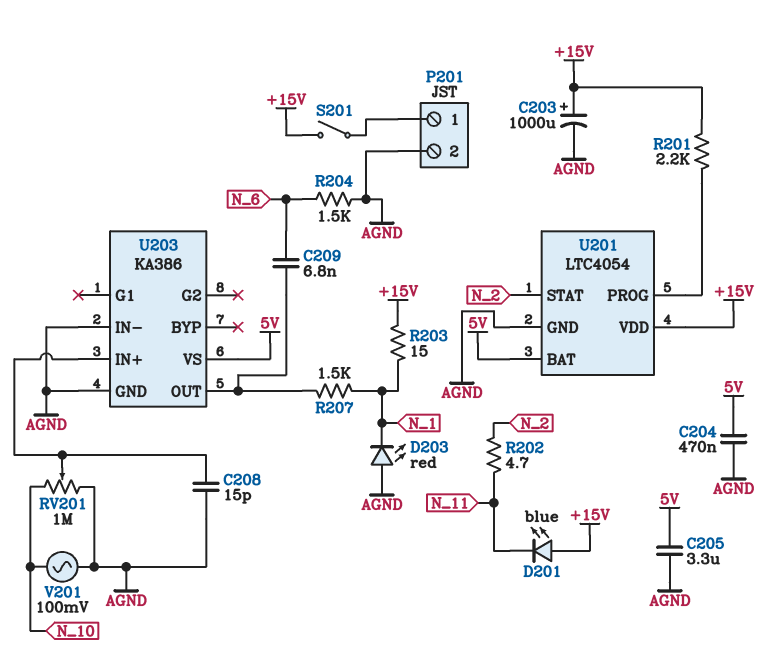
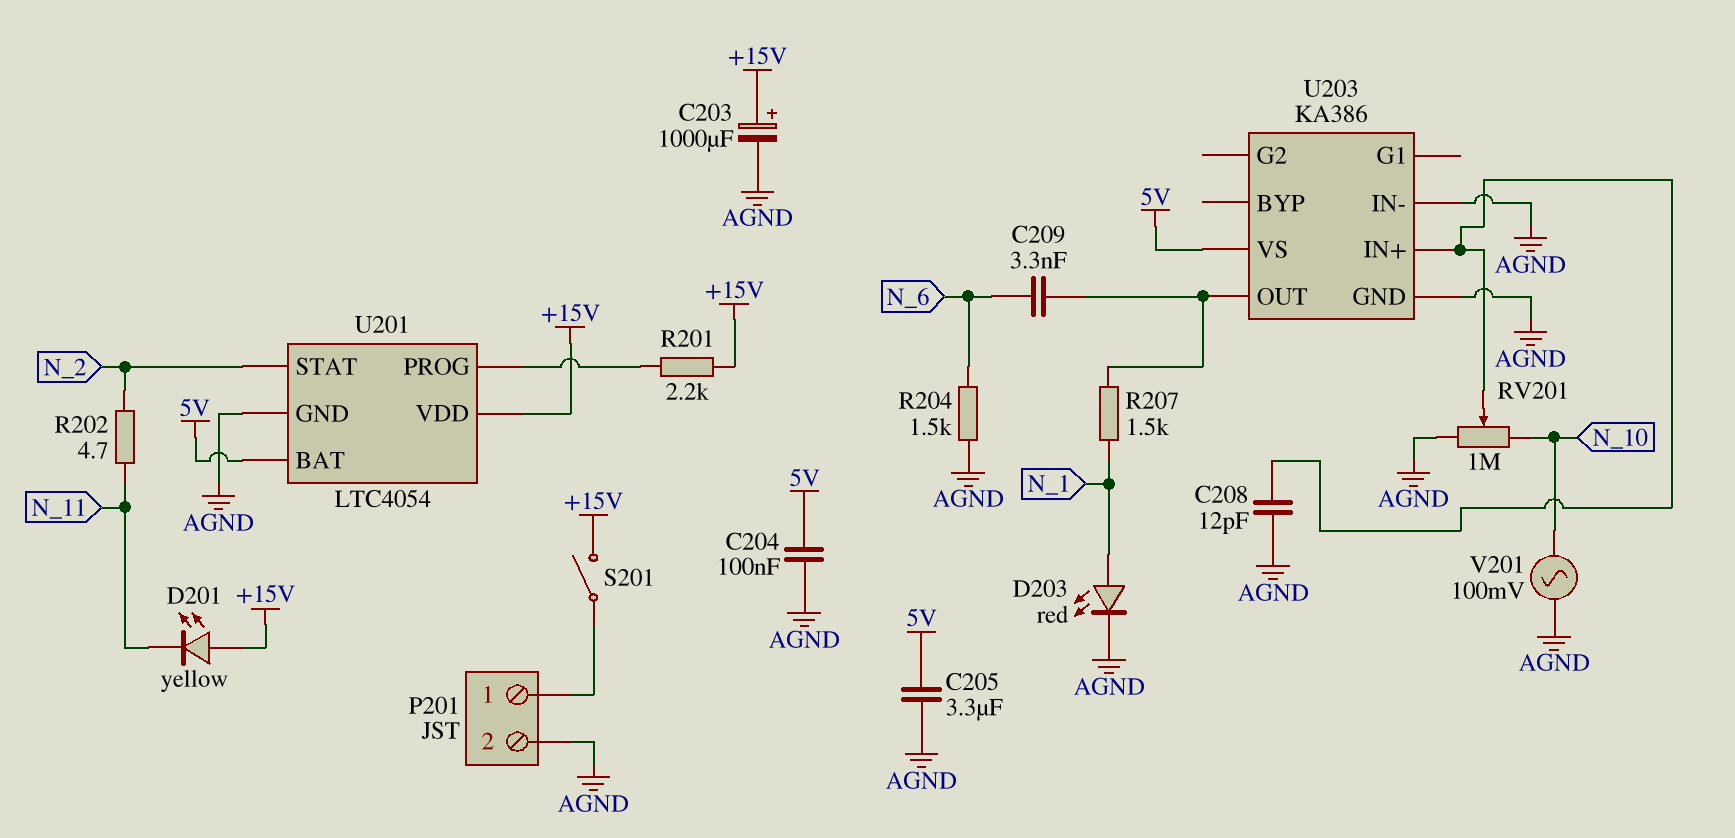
C204: 470nF (5V, AGND) -> 100nF (5V, AGND)
C208: 15pF (AGND, U203/IN+) -> 12pF (AGND, U203/IN+)
C209: 6.8nF (N_6, U203/OUT) -> 3.3nF (N_6, U203/OUT)
D201: LED blue (A +15V, K N_11) -> LED yellow (A +15V, K N_11)
D203: LED red (A AGND, K N_1) -> LED red (A N_1, K AGND)
R203: 15 (+15V, N_1) -> none

